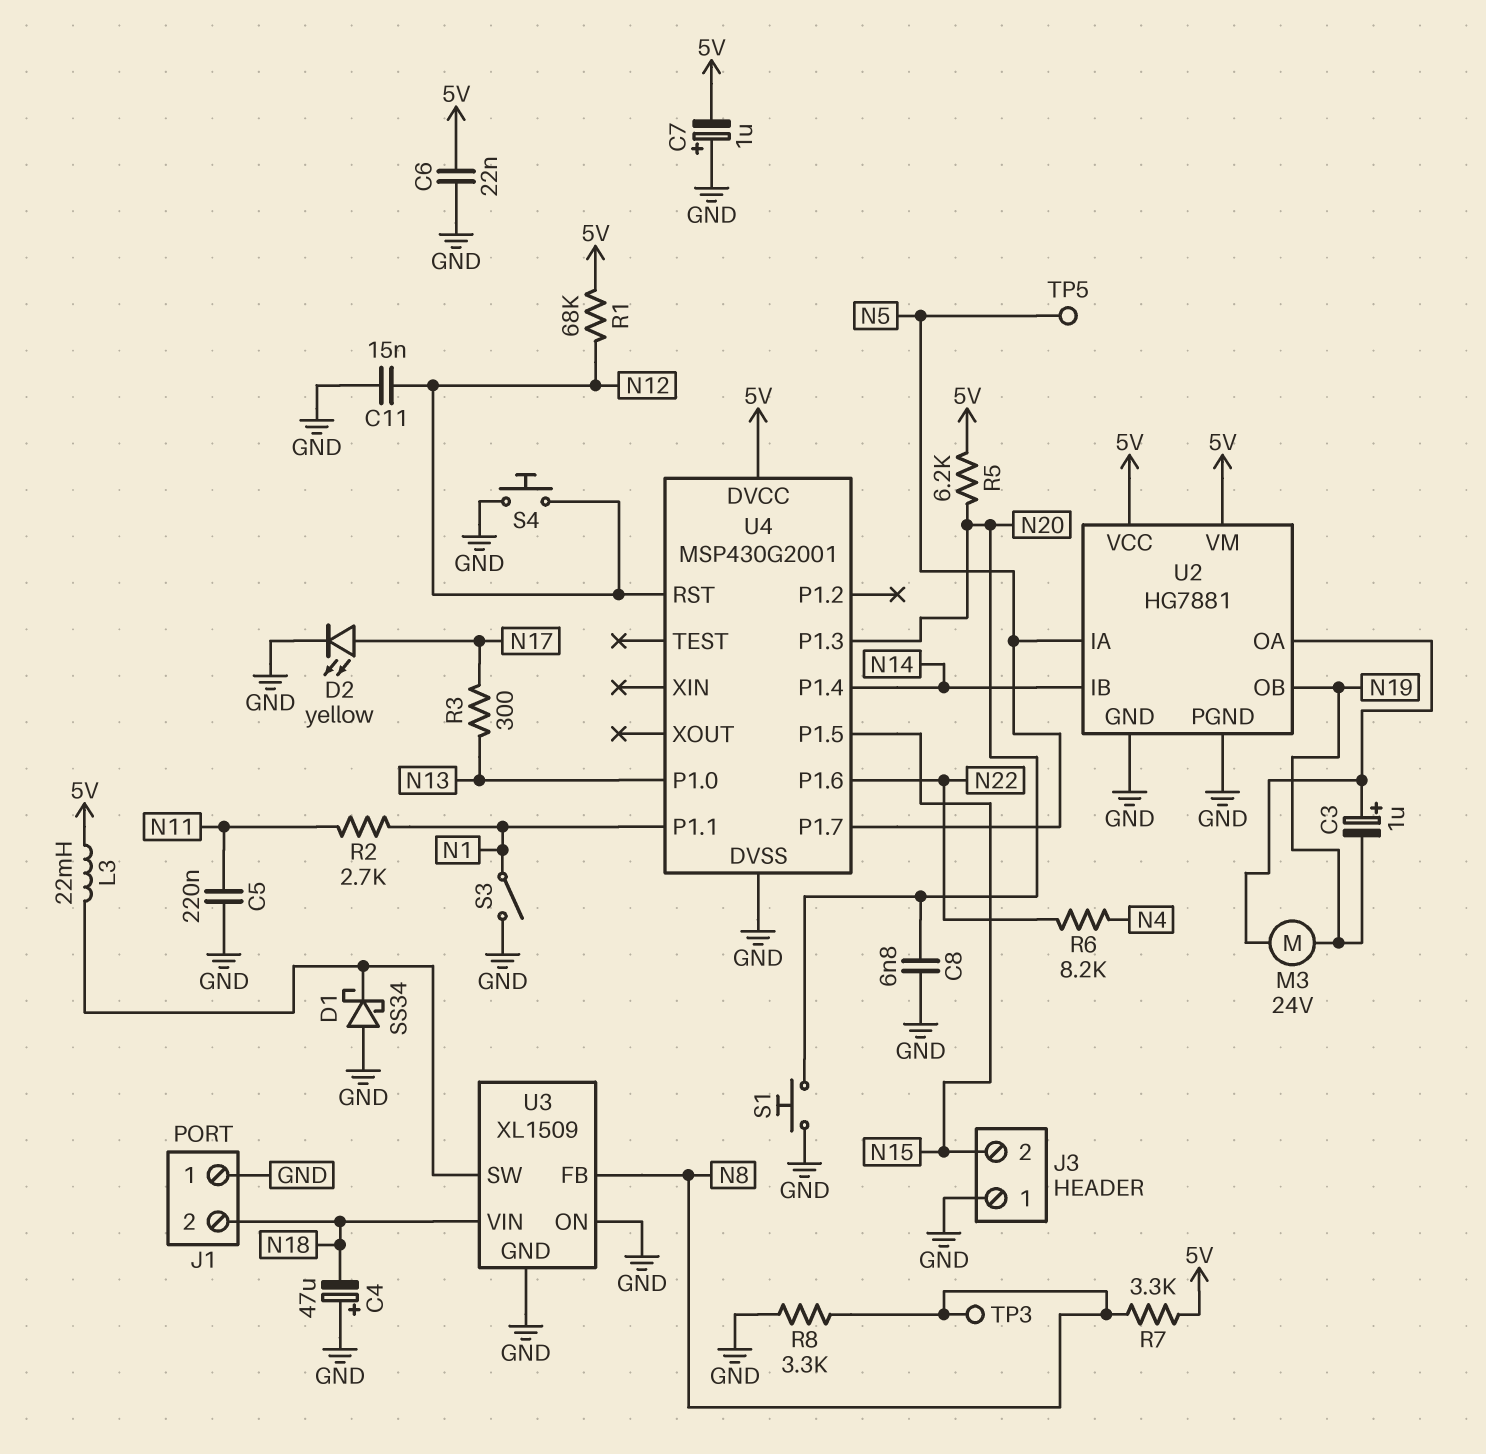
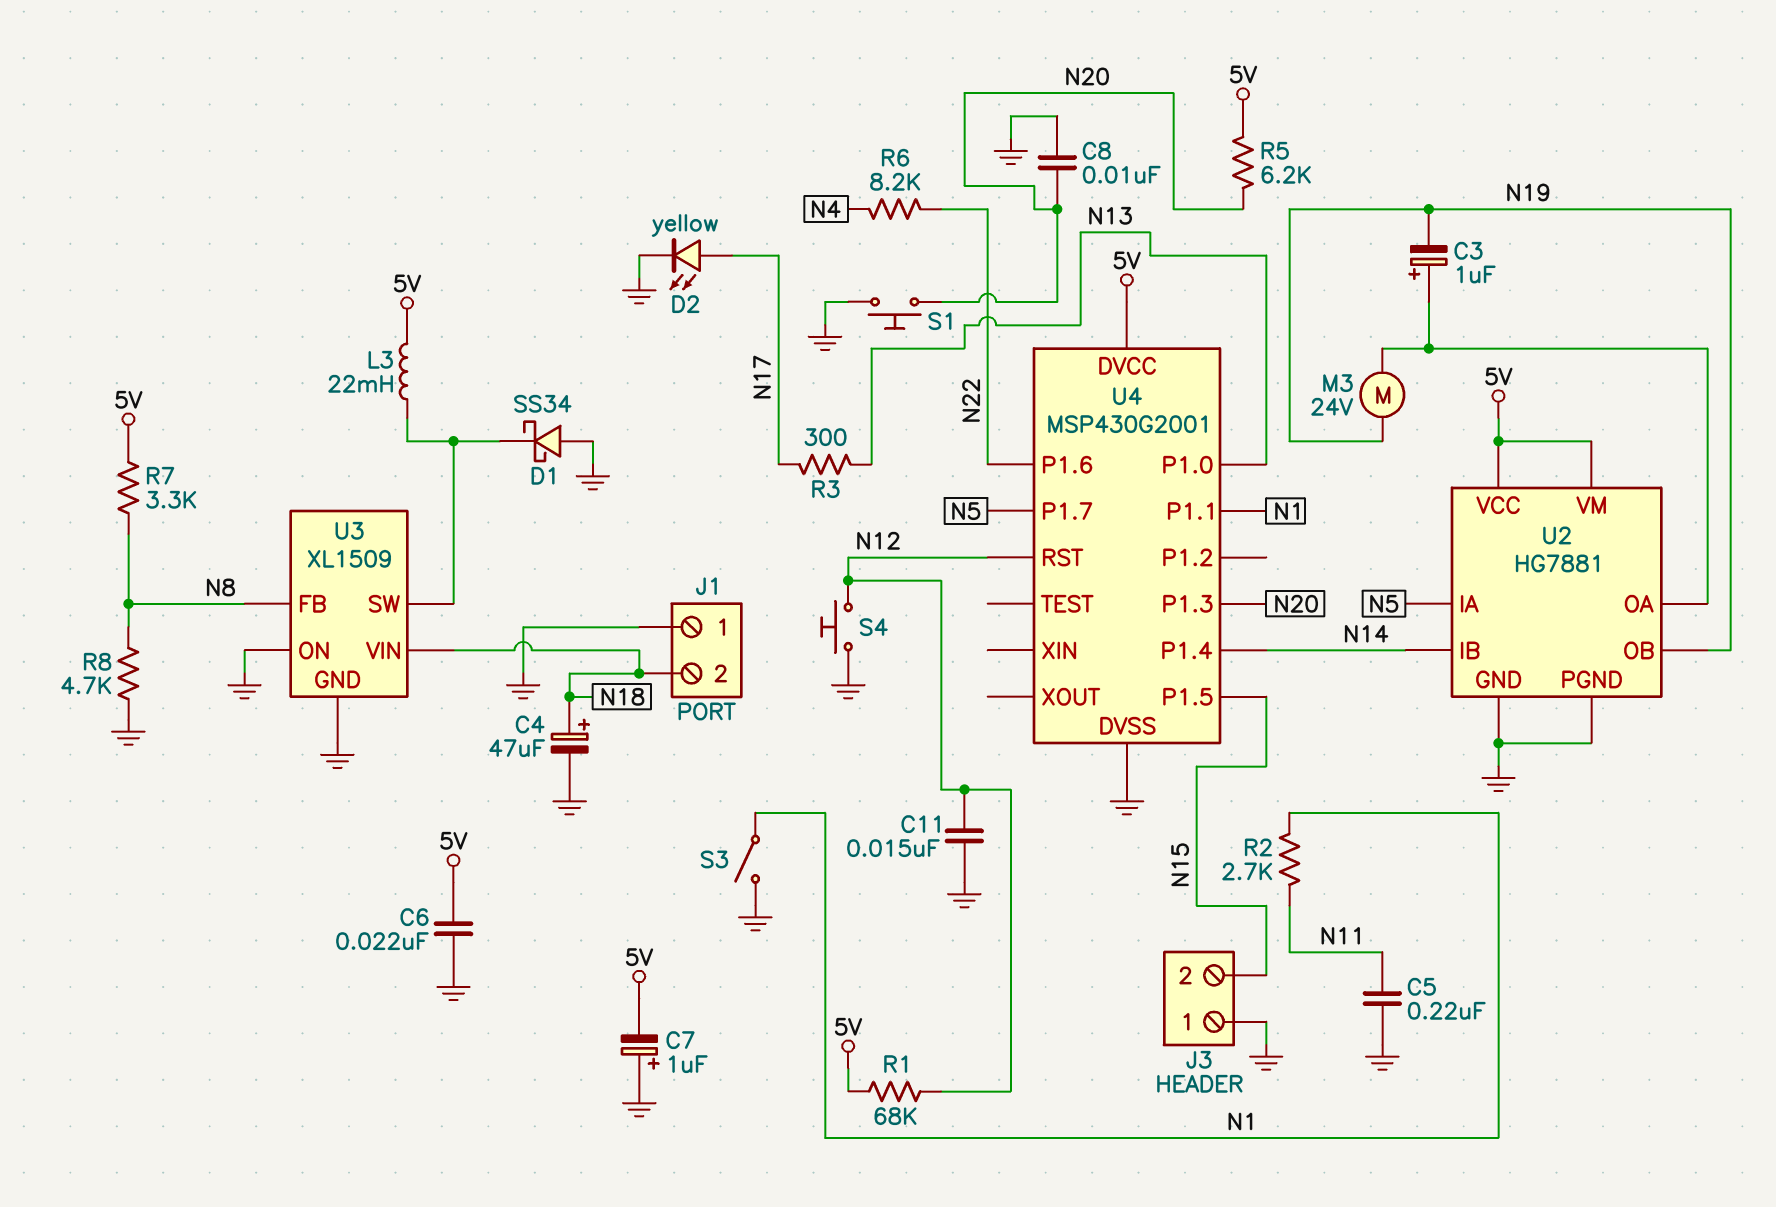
C4: 47uF (plus GND, minus N18) -> 47uF (plus N18, minus GND)
C8: 6.8nF (GND, N20) -> 10nF (GND, N20)
R8: 3.3k (GND, N8) -> 4.7k (GND, N8)
TP3: test point (N8) -> none
TP5: test point (N5) -> none

